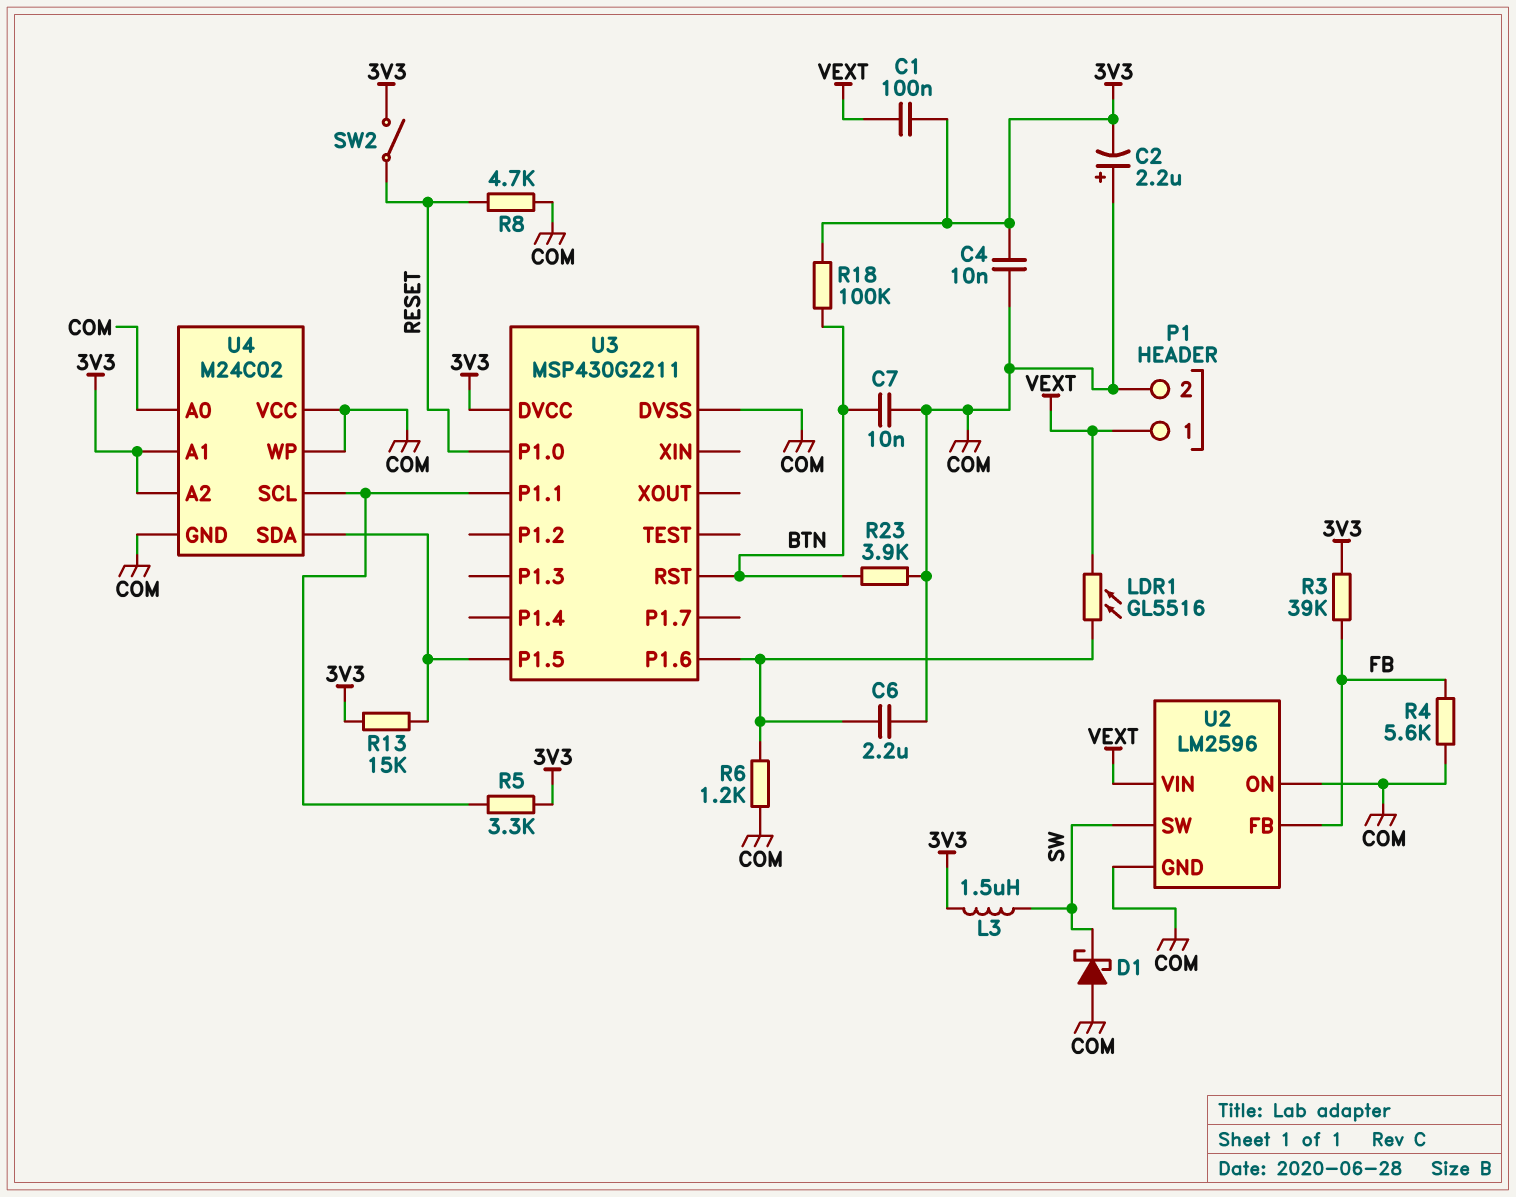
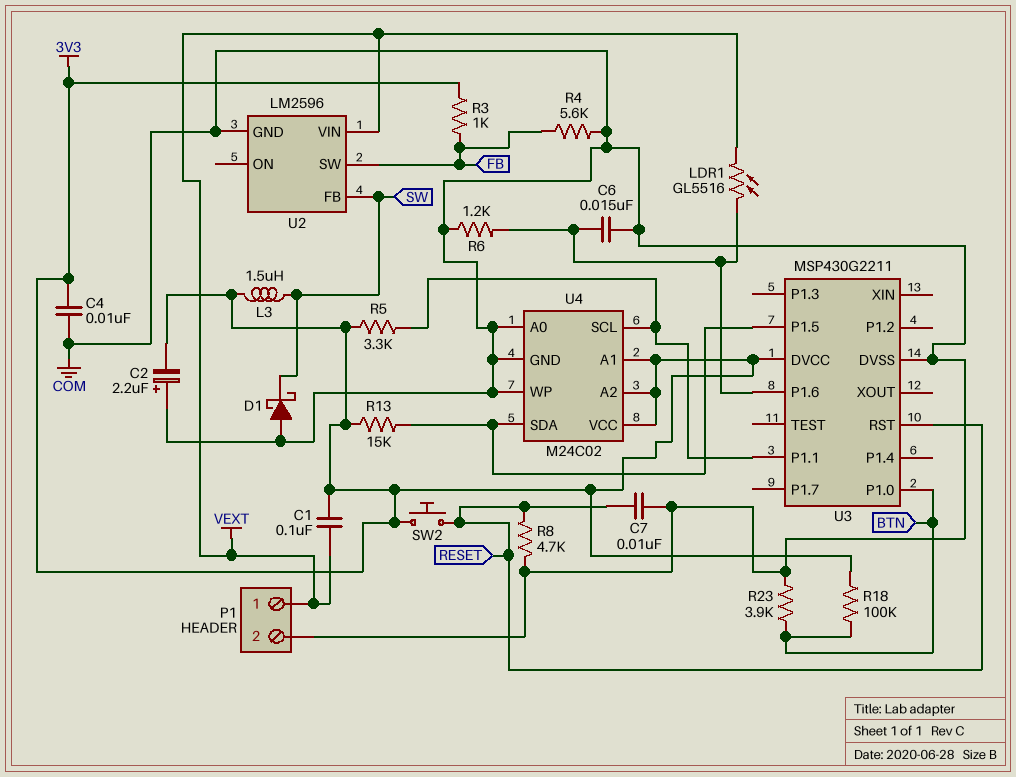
C6: 2.2uF (COM, U3/P1.6) -> 15nF (COM, U3/P1.6)
C7: 10nF (BTN, COM) -> 10nF (COM, RESET)
R3: 39k (3V3, FB) -> 1k (3V3, FB)
SW2: switch (3V3, RESET) -> button (3V3, RESET)
U2 pin FB: FB -> SW
U2 pin ON: COM -> none
U2 pin SW: SW -> FB
U3 pin P1.0: RESET -> BTN
U3 pin RST: BTN -> RESET
U4 pin VCC: COM -> 3V3

